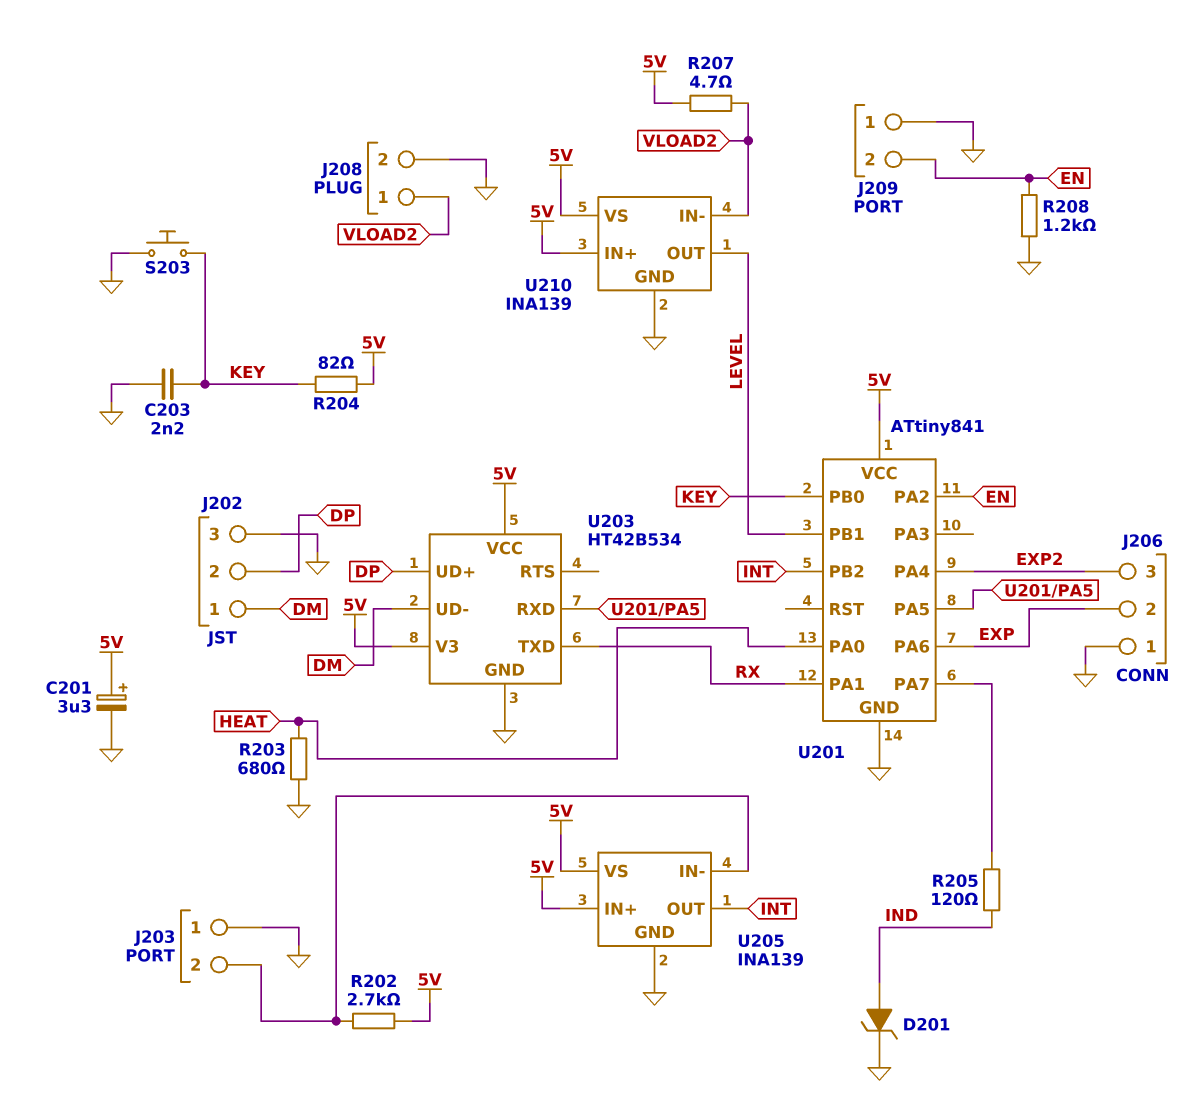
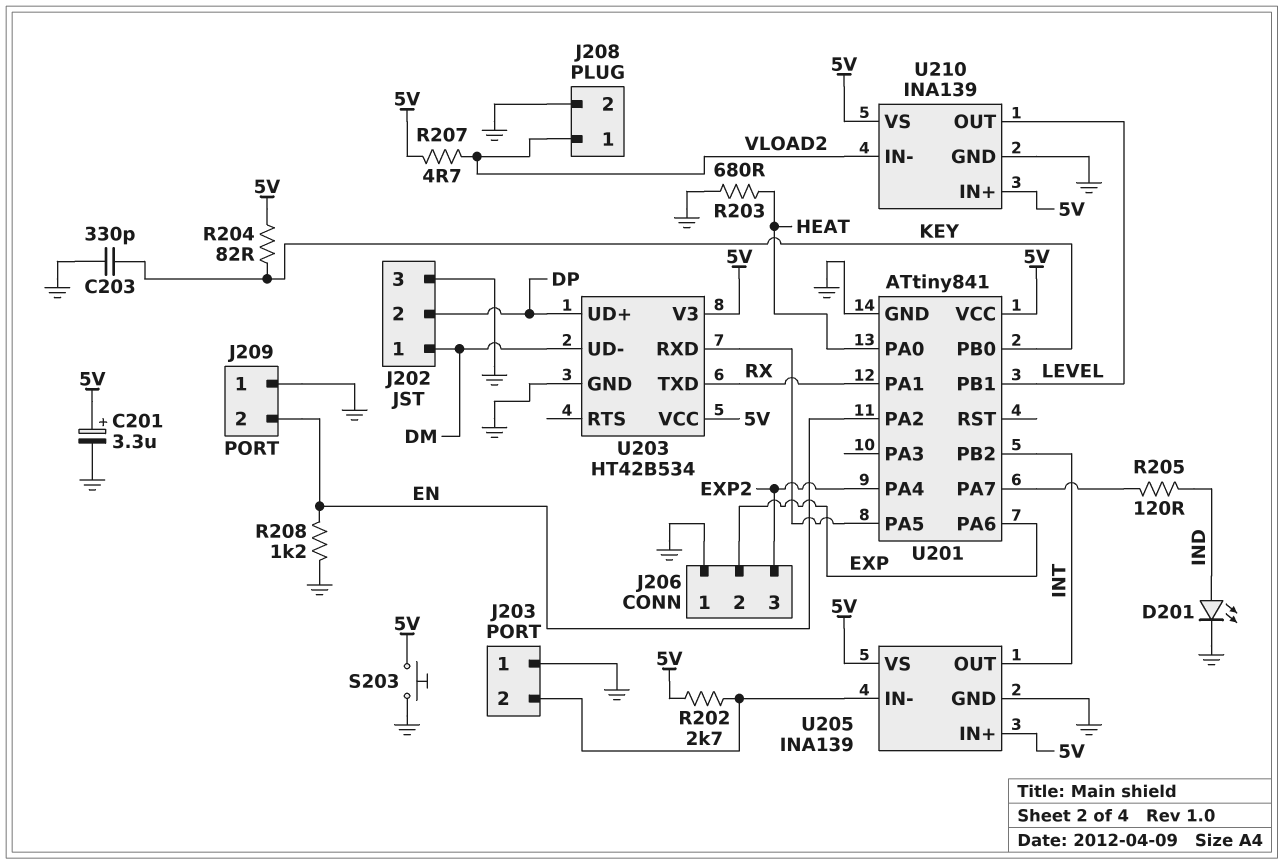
C203: 2.2nF (GND, KEY) -> 330pF (GND, KEY)
D201: zener (A IND, K GND) -> LED (A IND, K GND)
S203: button (GND, KEY) -> button (5V, GND)

